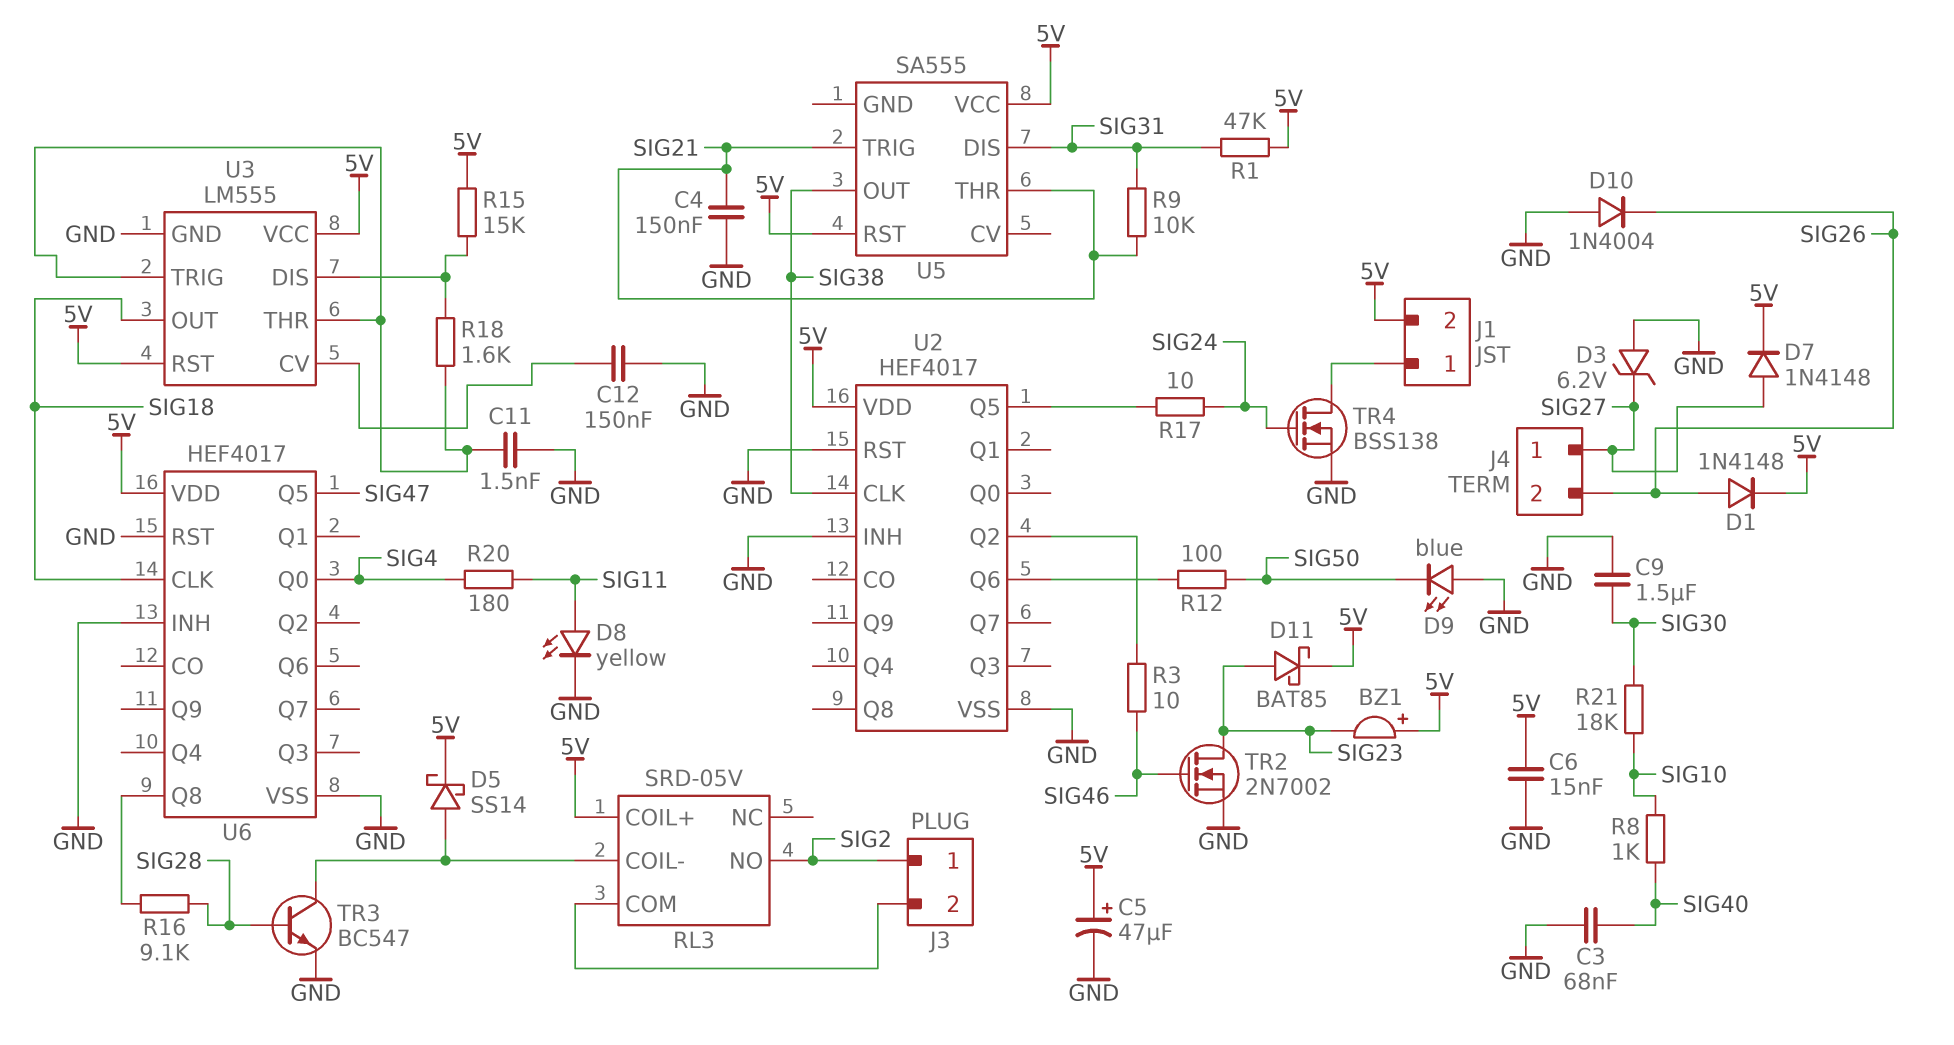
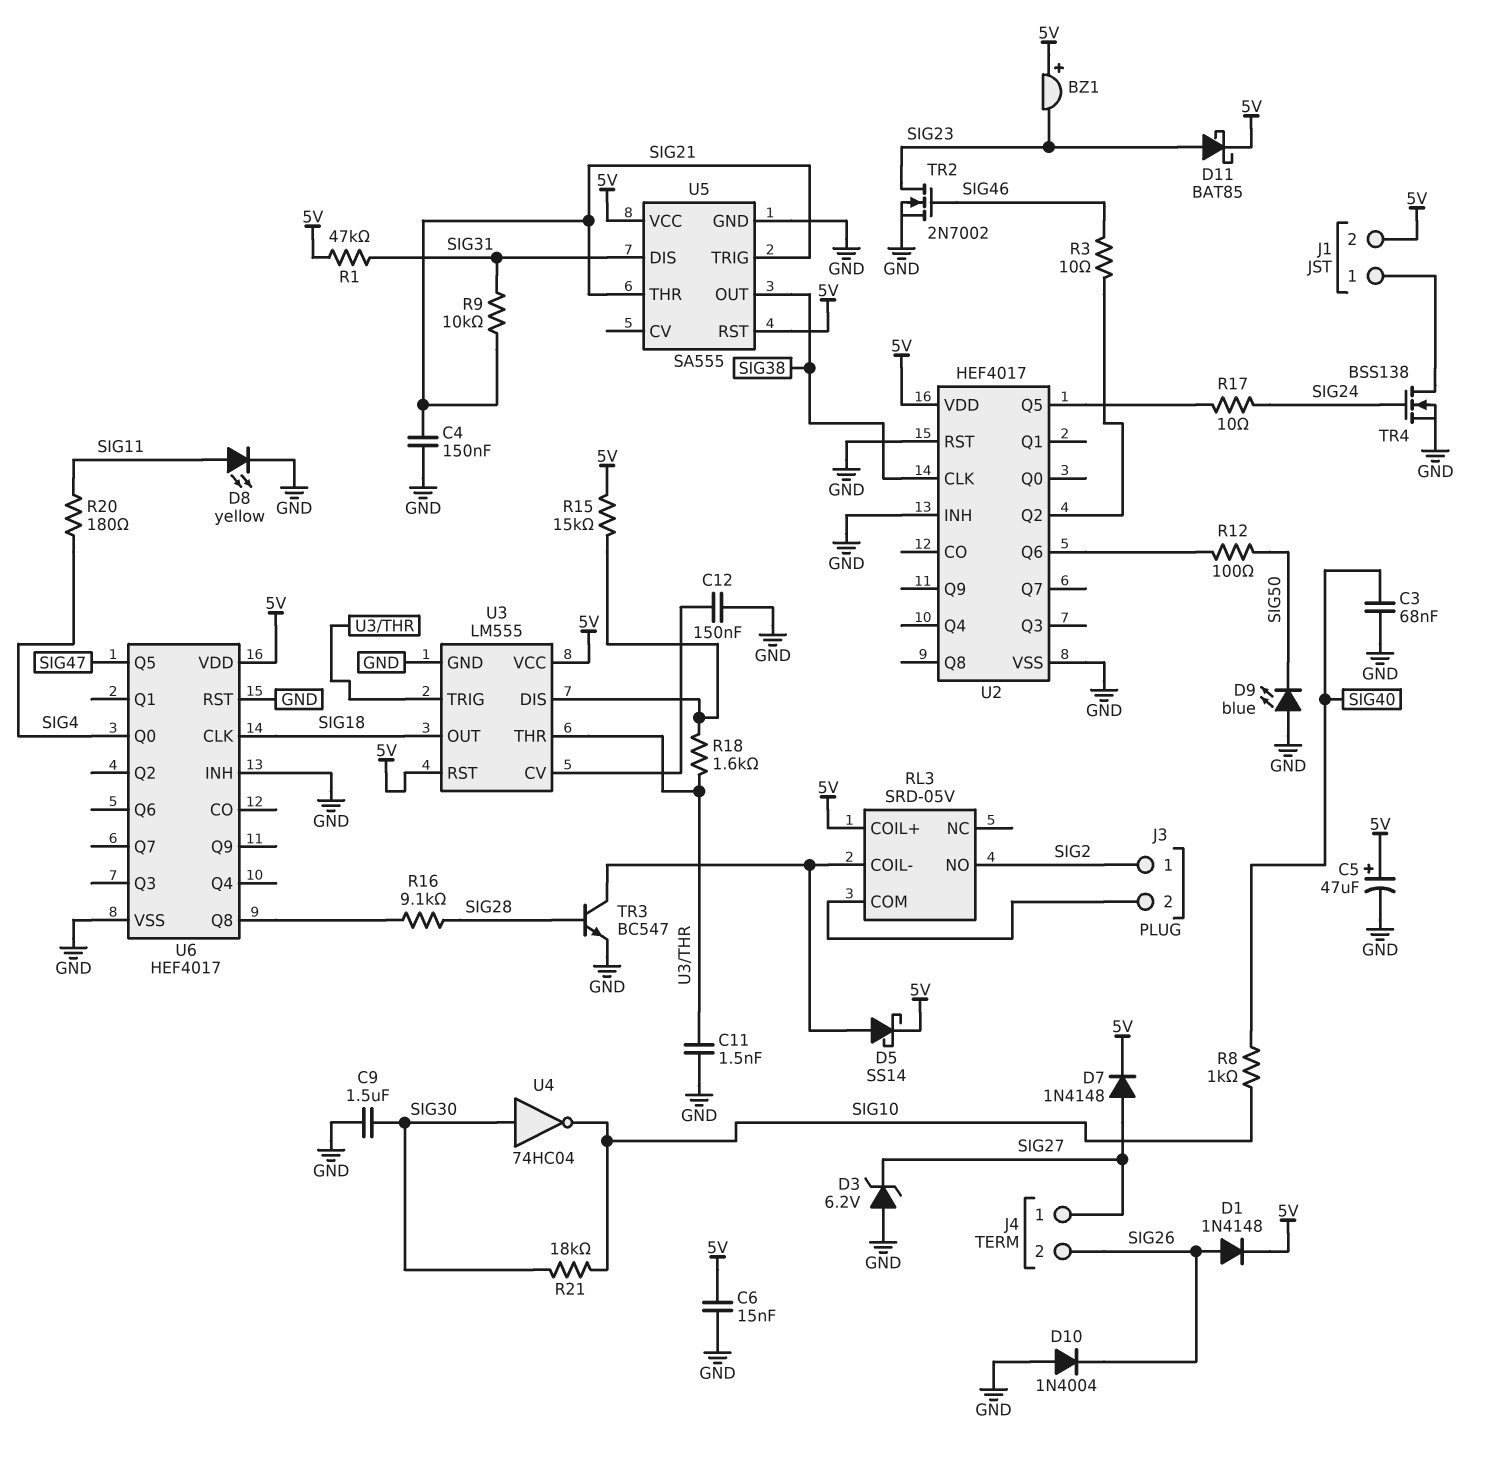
U4: none -> NOT 74HC04 (in SIG30, out SIG10)
U5 pin GND: none -> GND

